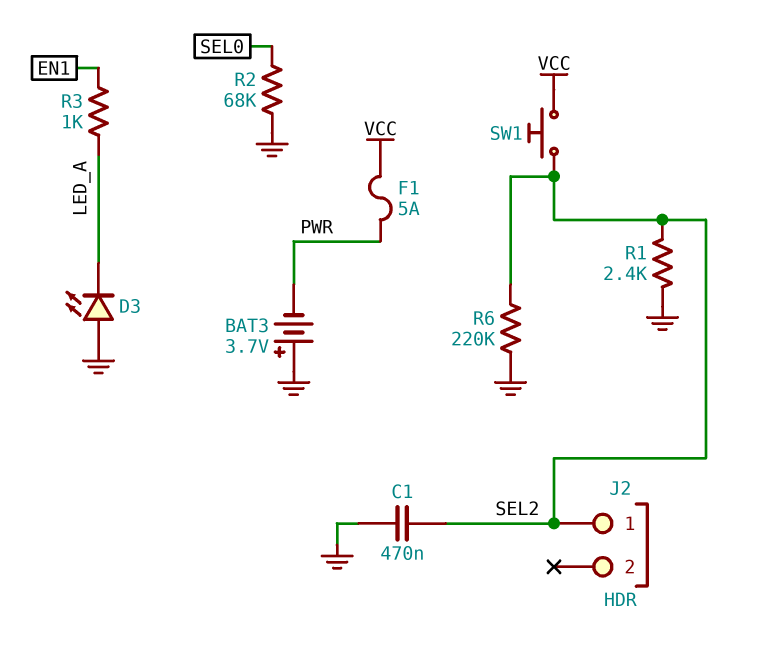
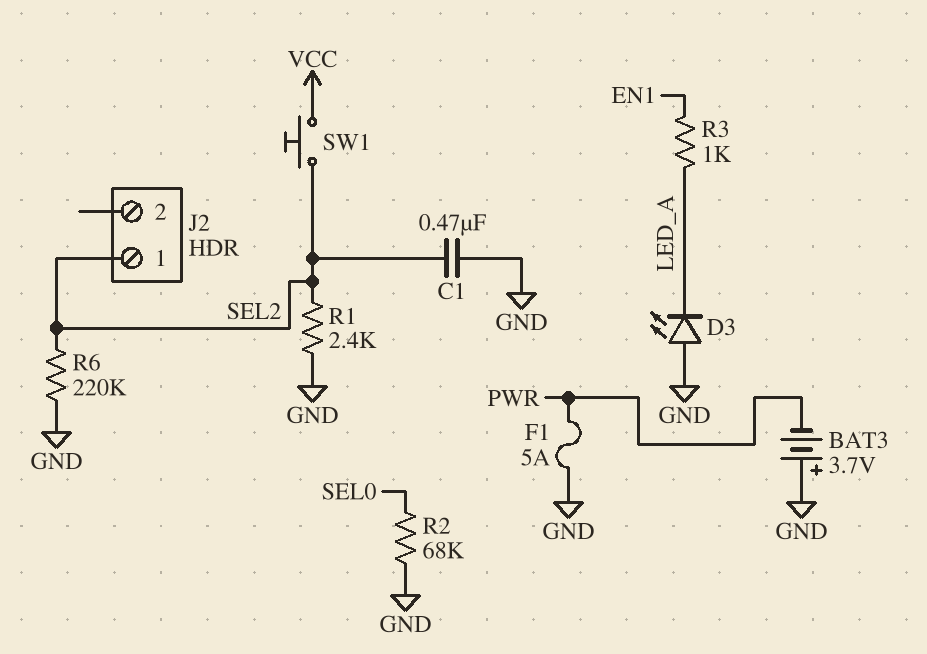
F1: 5A (PWR, VCC) -> 5A (GND, PWR)

